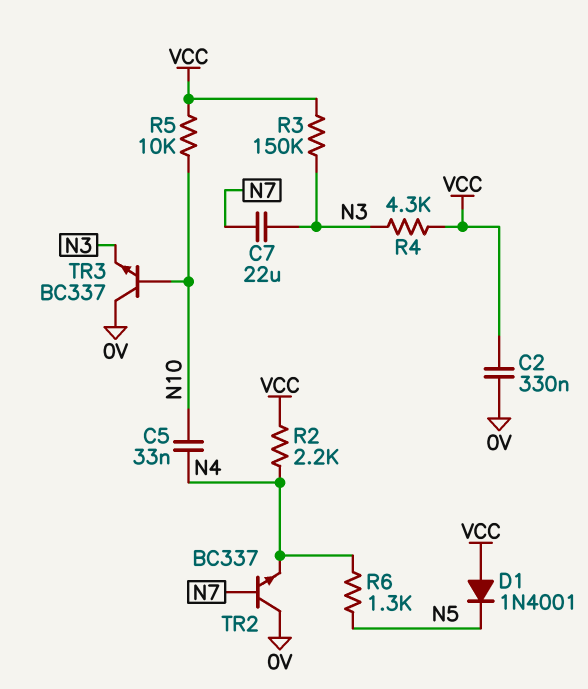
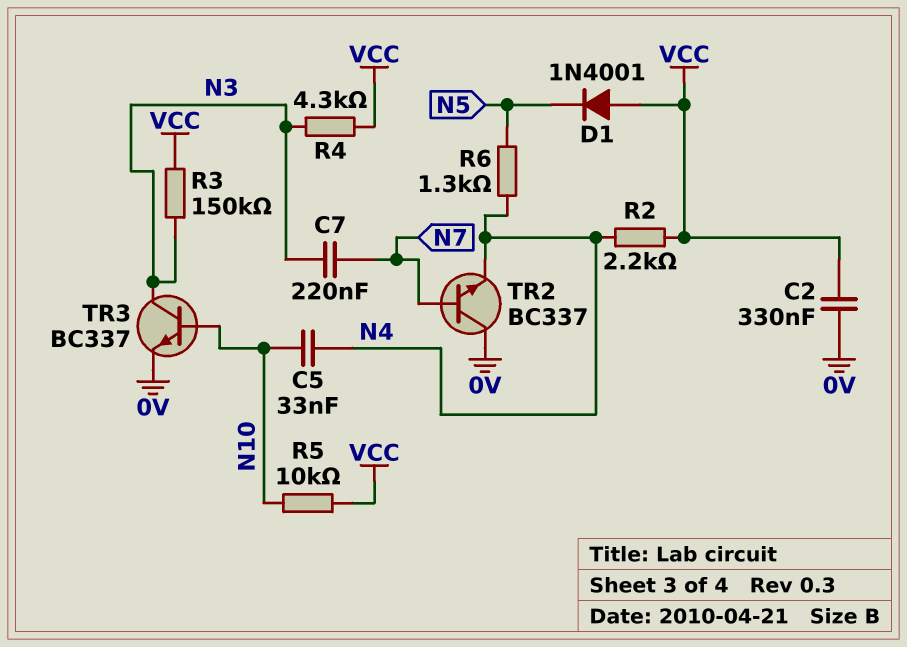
C7: 22uF (N3, N7) -> 220nF (N3, N7)
TR3: NPN BC337 (B N10, C 0V, E N3) -> NPN BC337 (B N10, C N3, E 0V)

